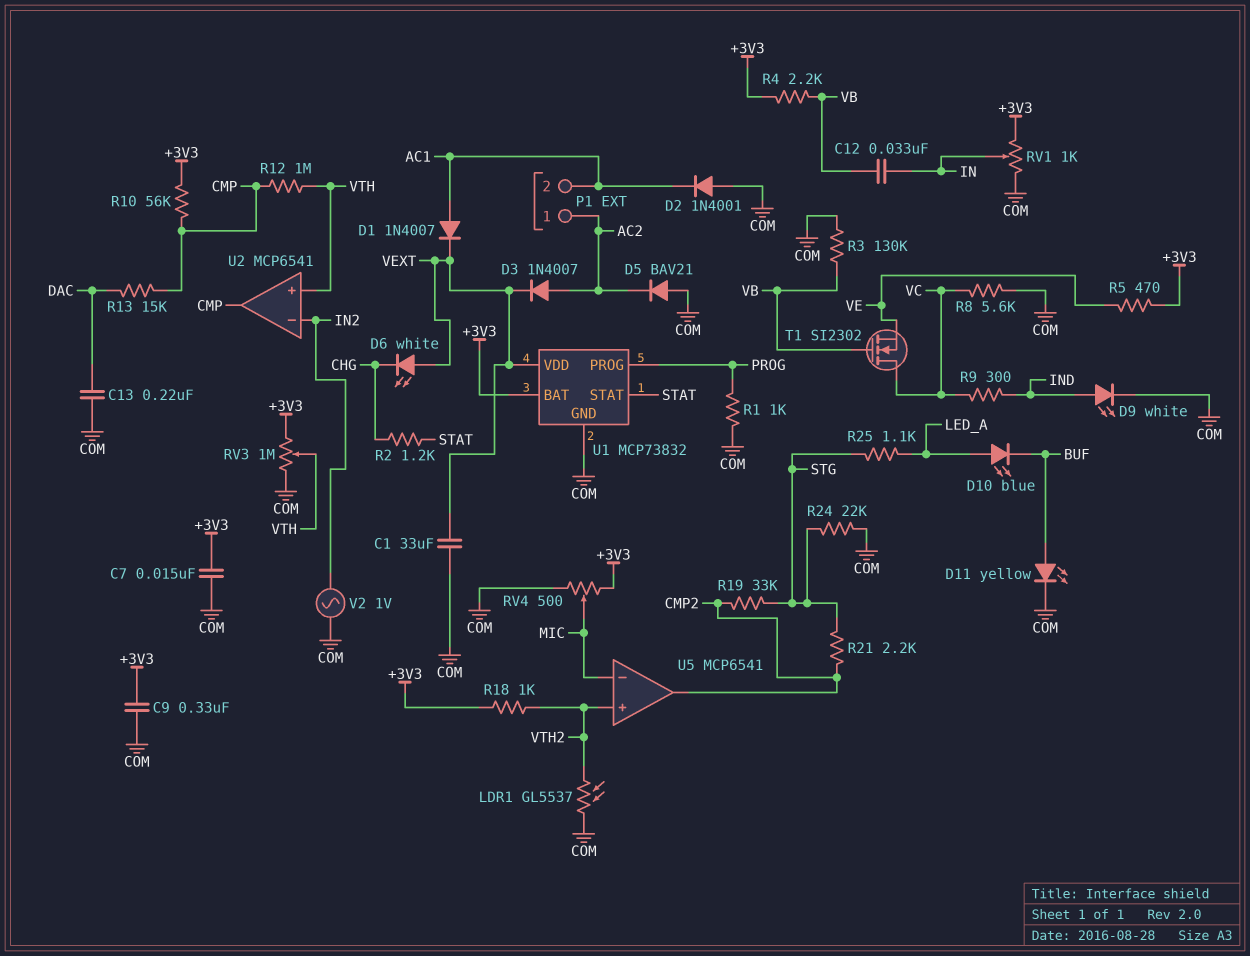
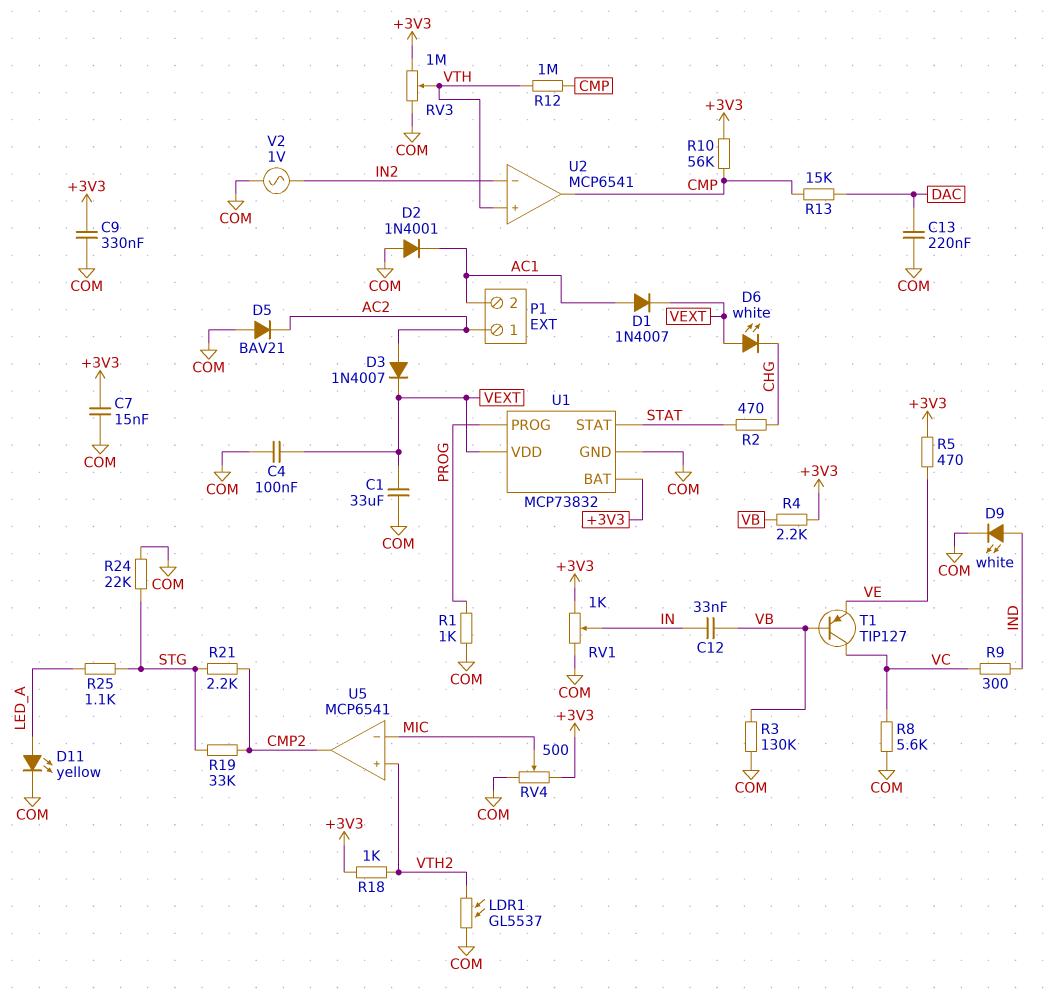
C4: none -> 100nF (COM, VEXT)
D10: LED blue (A LED_A, K BUF) -> none
D11: LED yellow (A BUF, K COM) -> LED yellow (A LED_A, K COM)
R2: 1.2k (CHG, STAT) -> 470 (CHG, STAT)
T1: NMOS SI2302 (G VB, D VC, S VE) -> PNP TIP127 (B VB, C VC, E VE)

